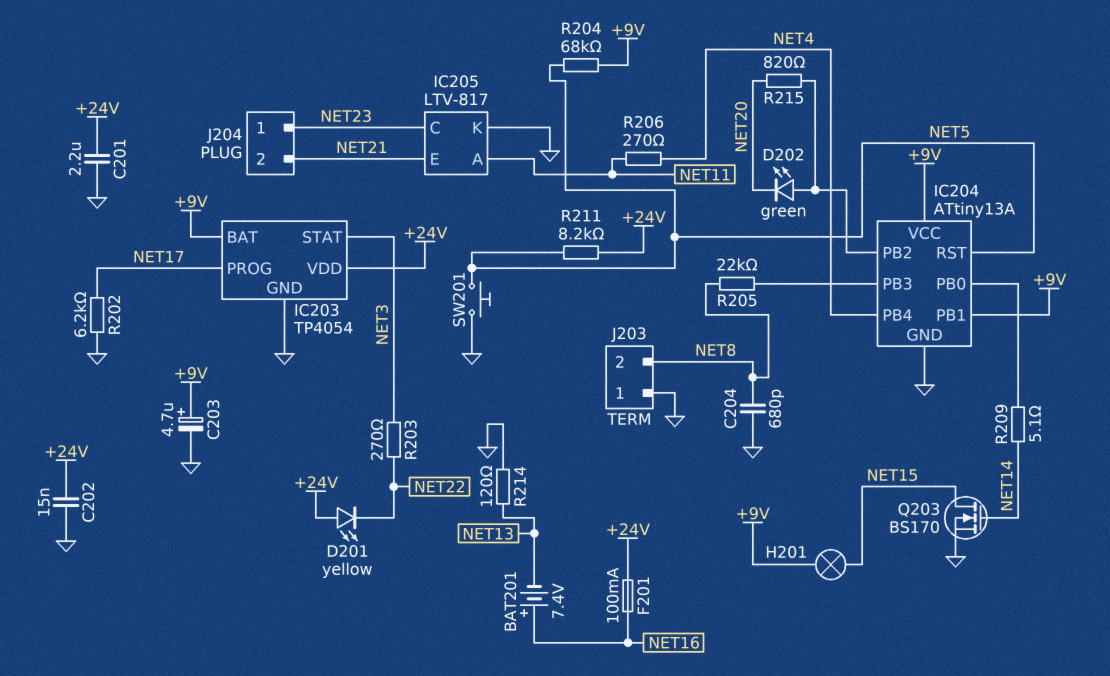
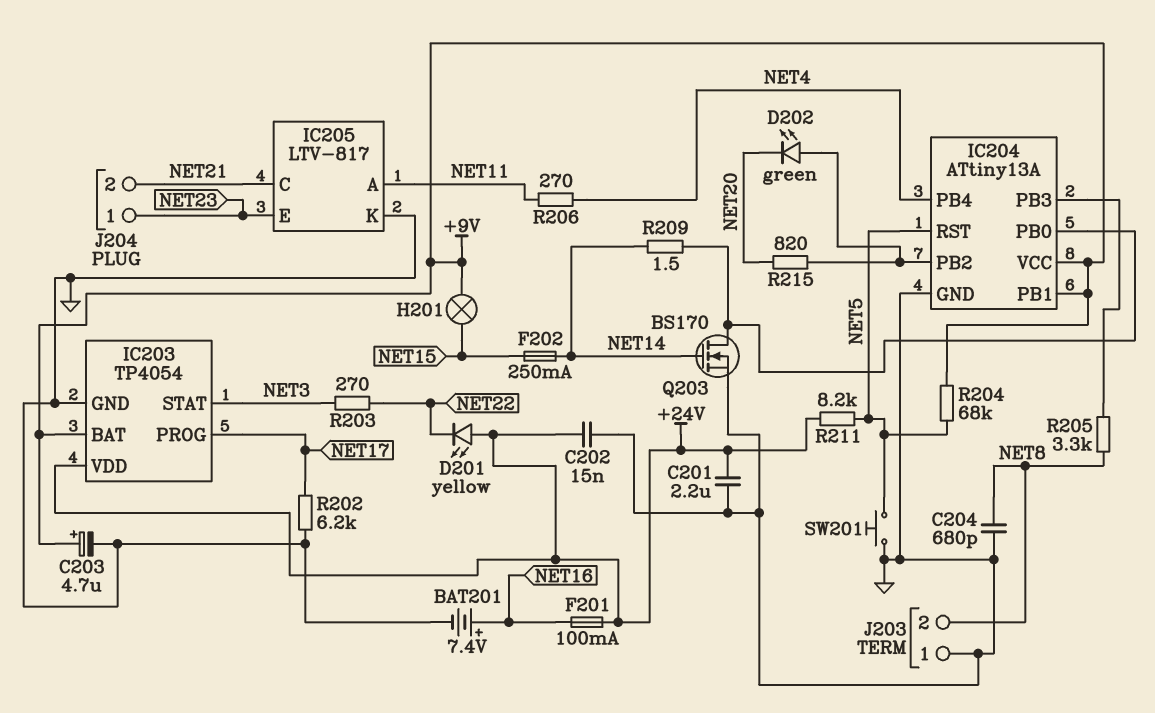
BAT201: 7.4V (plus NET16, minus NET13) -> 7.4V (plus NET16, minus GND)
F202: none -> 250mA (NET14, NET15)
IC205 pin C: NET23 -> NET21
IC205 pin E: NET21 -> NET23
Q203: NMOS BS170 (G NET14, D NET15, S GND) -> NMOS BS170 (G NET14, D IC204/PB0, S GND)
R205: 22k (IC204/PB3, NET8) -> 3.3k (IC204/PB3, NET8)
R209: 5.1 (IC204/PB0, NET14) -> 1.5 (IC204/PB0, NET14)
R214: 120 (GND, NET13) -> none

